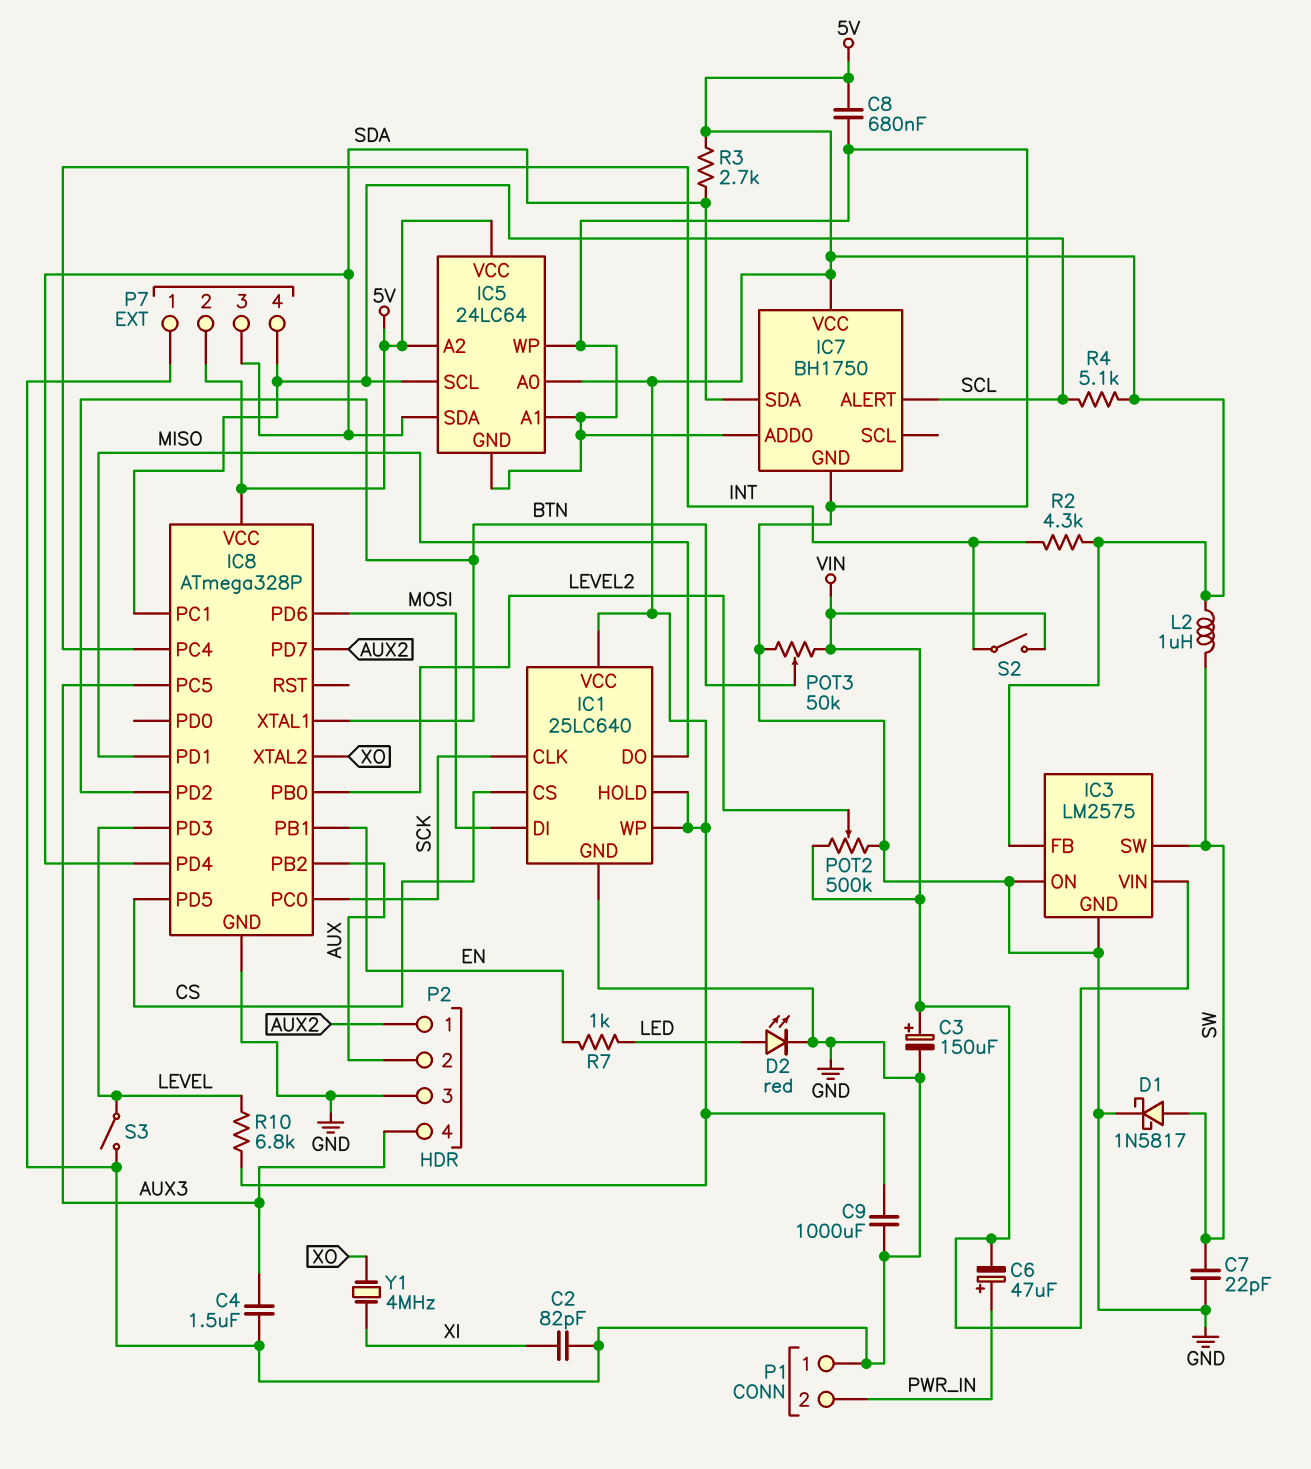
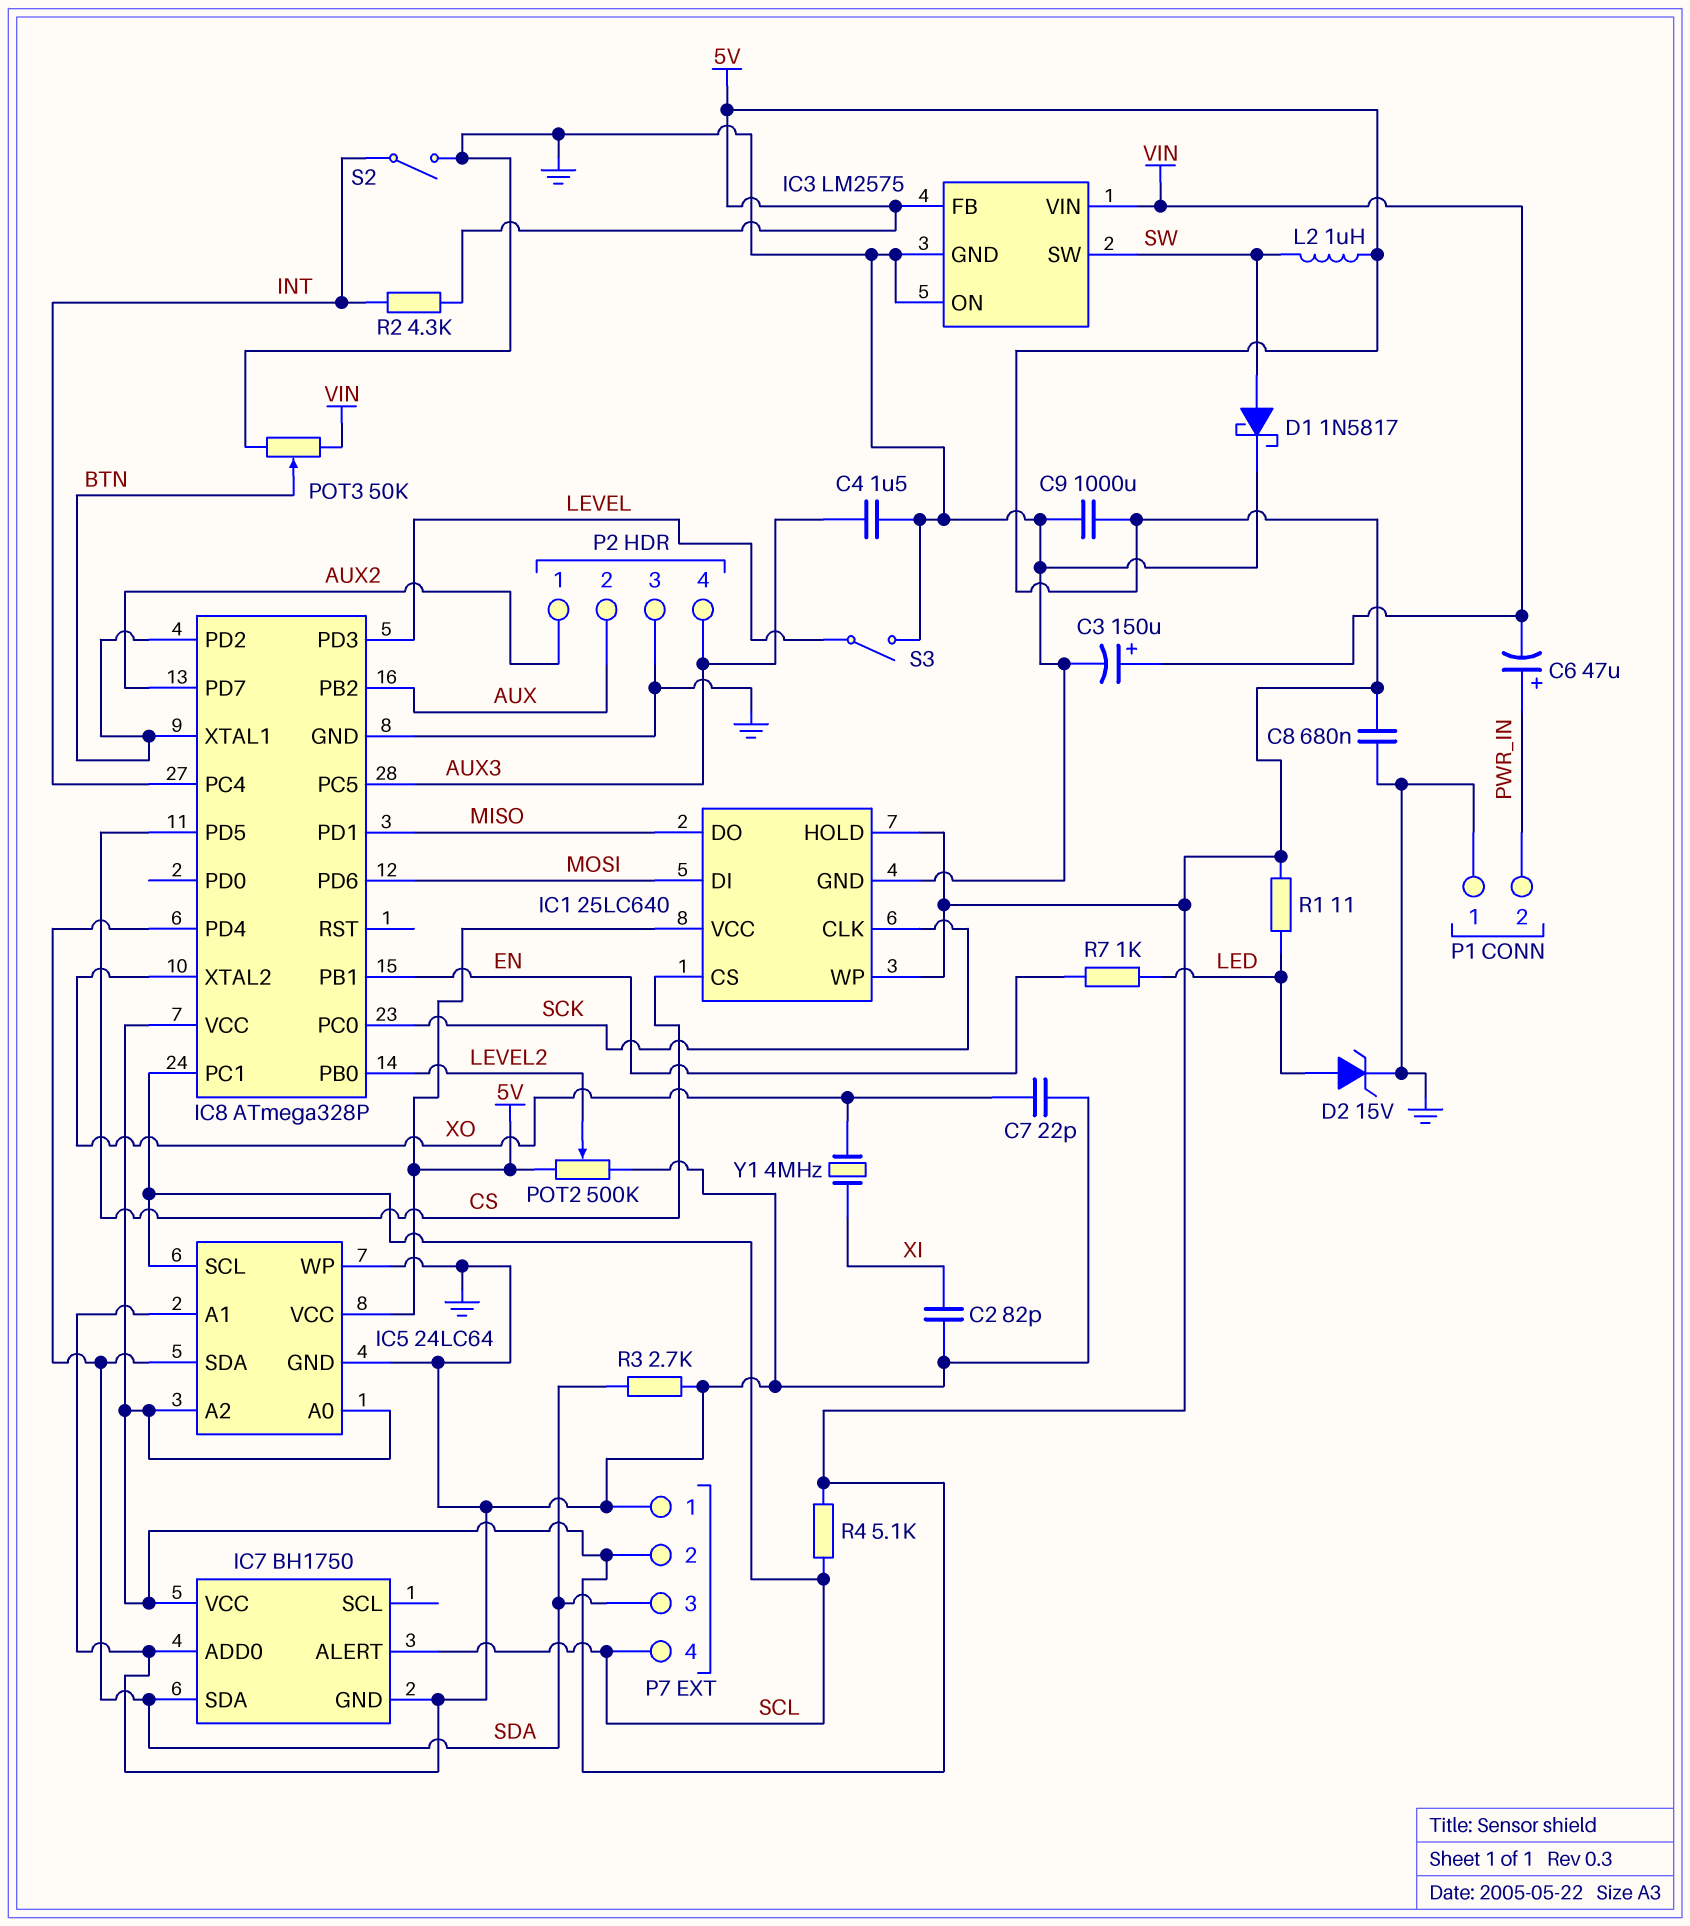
C7: 22pF (GND, SW) -> 22pF (GND, XO)
D2: LED red (A LED, K GND) -> zener 15V (A LED, K GND)
POT2: 500k (GND, VIN, wiper LEVEL2) -> 500k (5V, GND, wiper LEVEL2)
R1: none -> 11 (5V, LED)
R3: 2.7k (5V, SDA) -> 2.7k (GND, SDA)
R10: 6.8k (5V, LEVEL) -> none
S2: switch (INT, VIN) -> switch (GND, INT)

